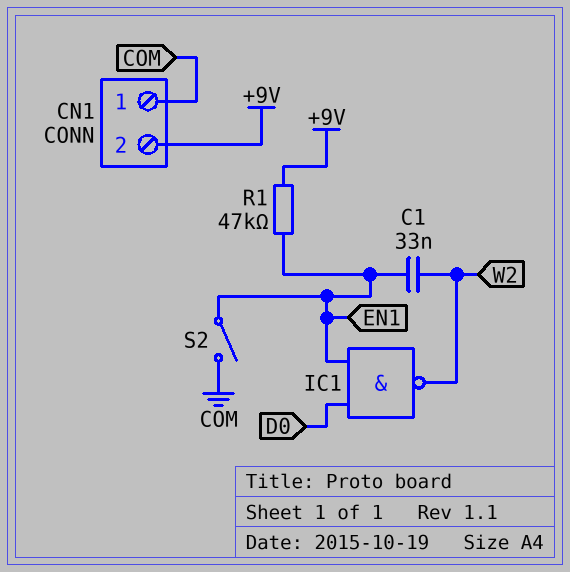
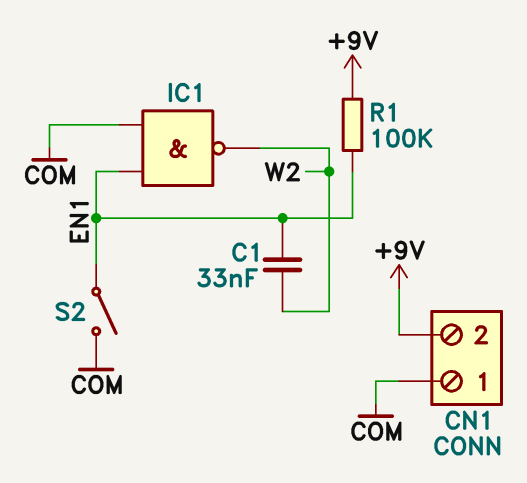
IC1: NAND (in D0, in EN1, out W2) -> NAND (in COM, in EN1, out W2)
R1: 47k (+9V, EN1) -> 100k (+9V, EN1)

